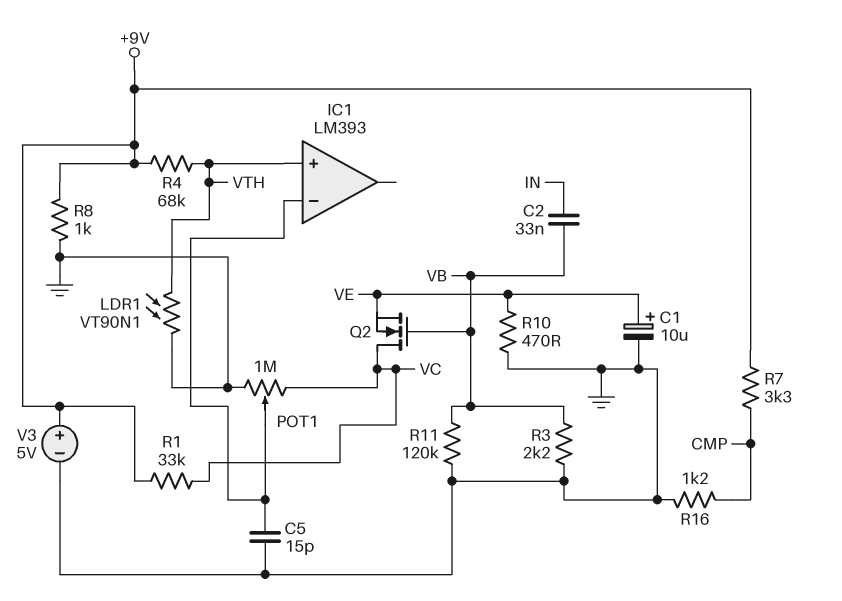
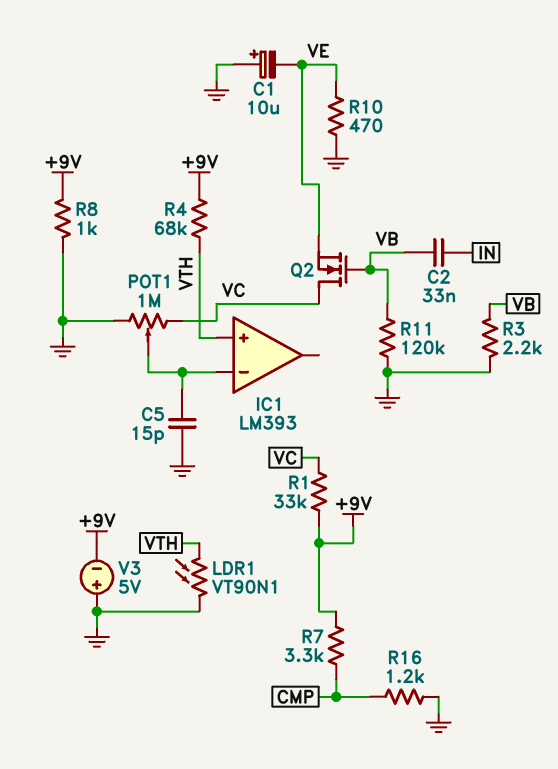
C1: 10uF (plus VE, minus GND) -> 10uF (plus GND, minus VE)
V3: 5V (plus +9V, minus GND) -> 5V (plus GND, minus +9V)

